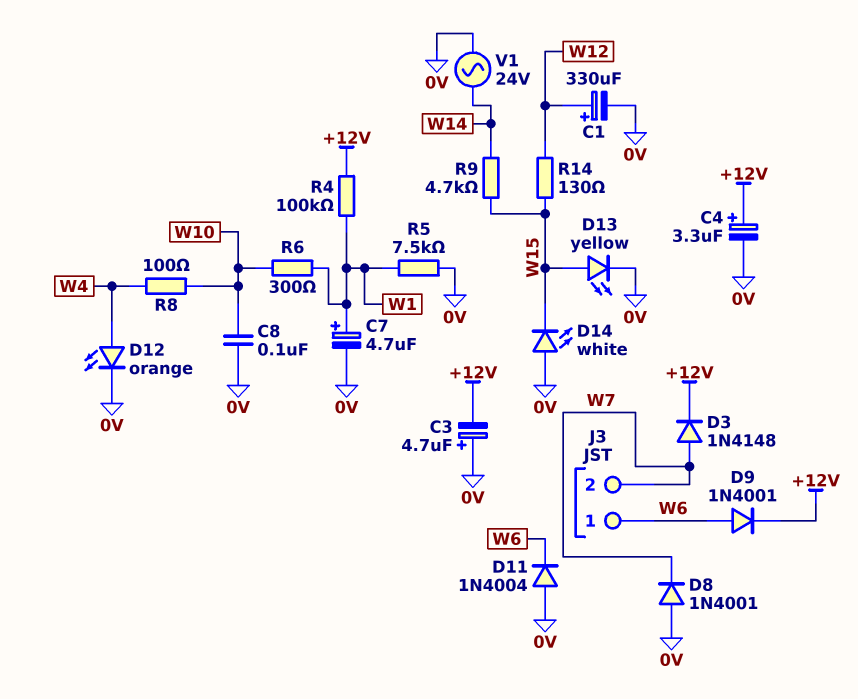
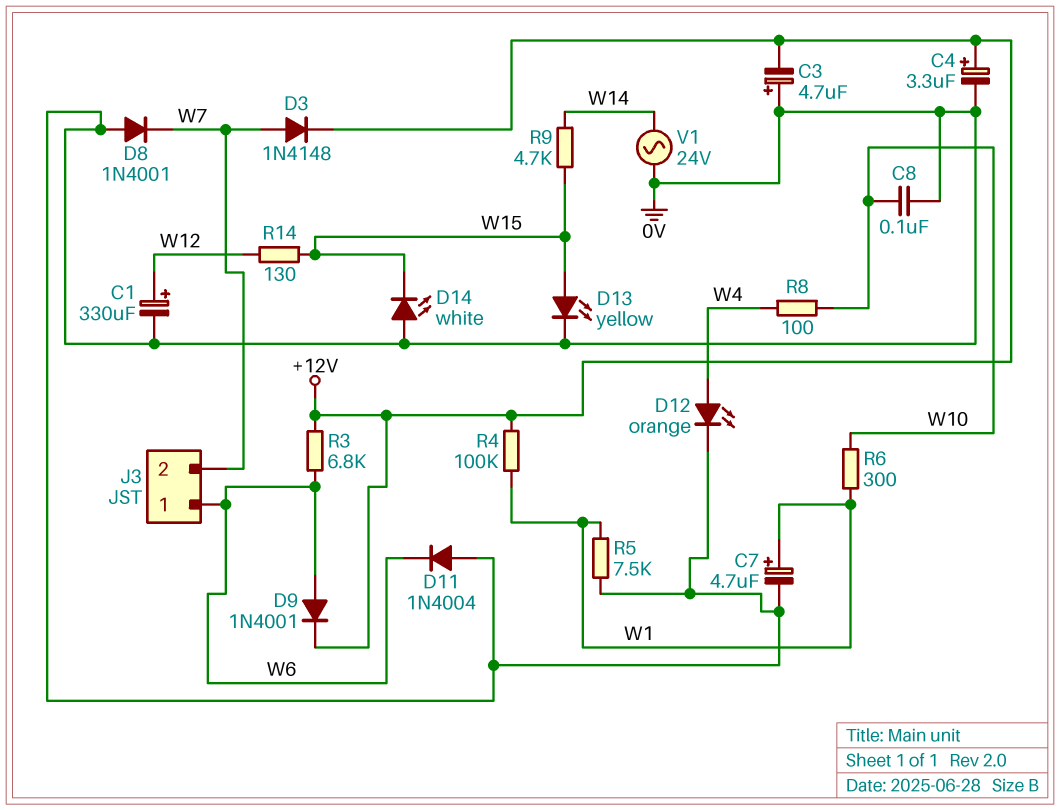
R3: none -> 6.8k (+12V, W6)

